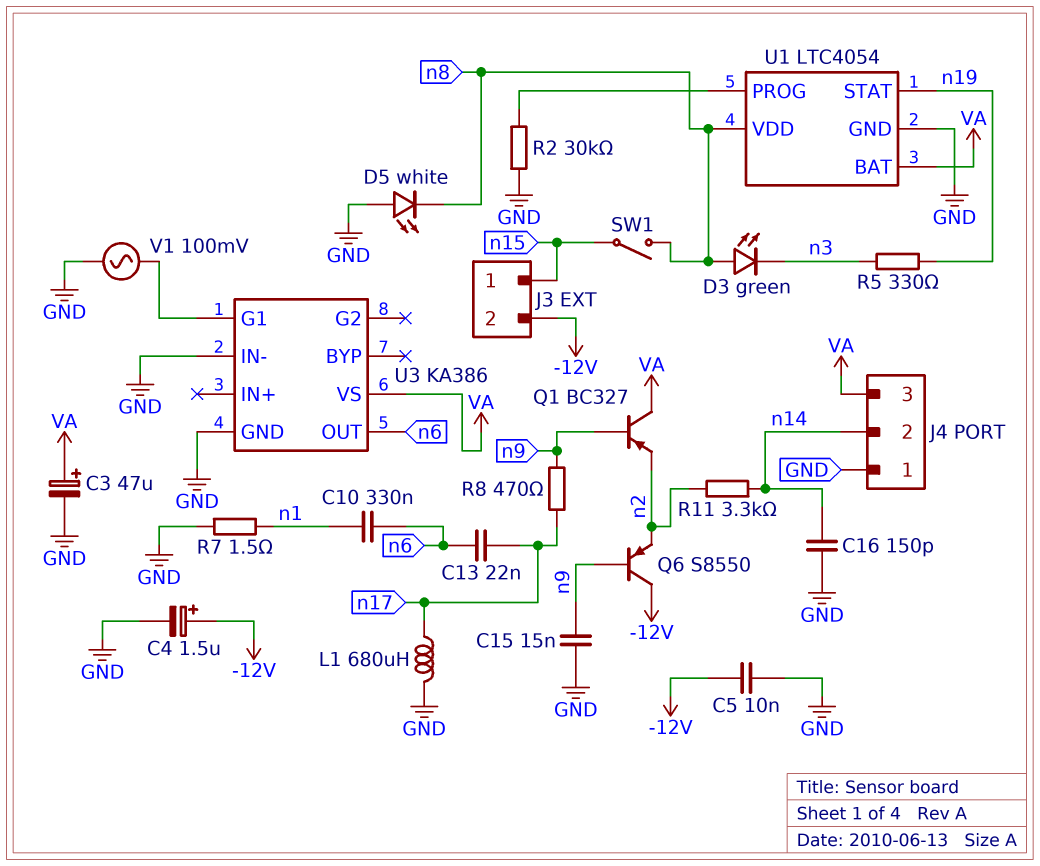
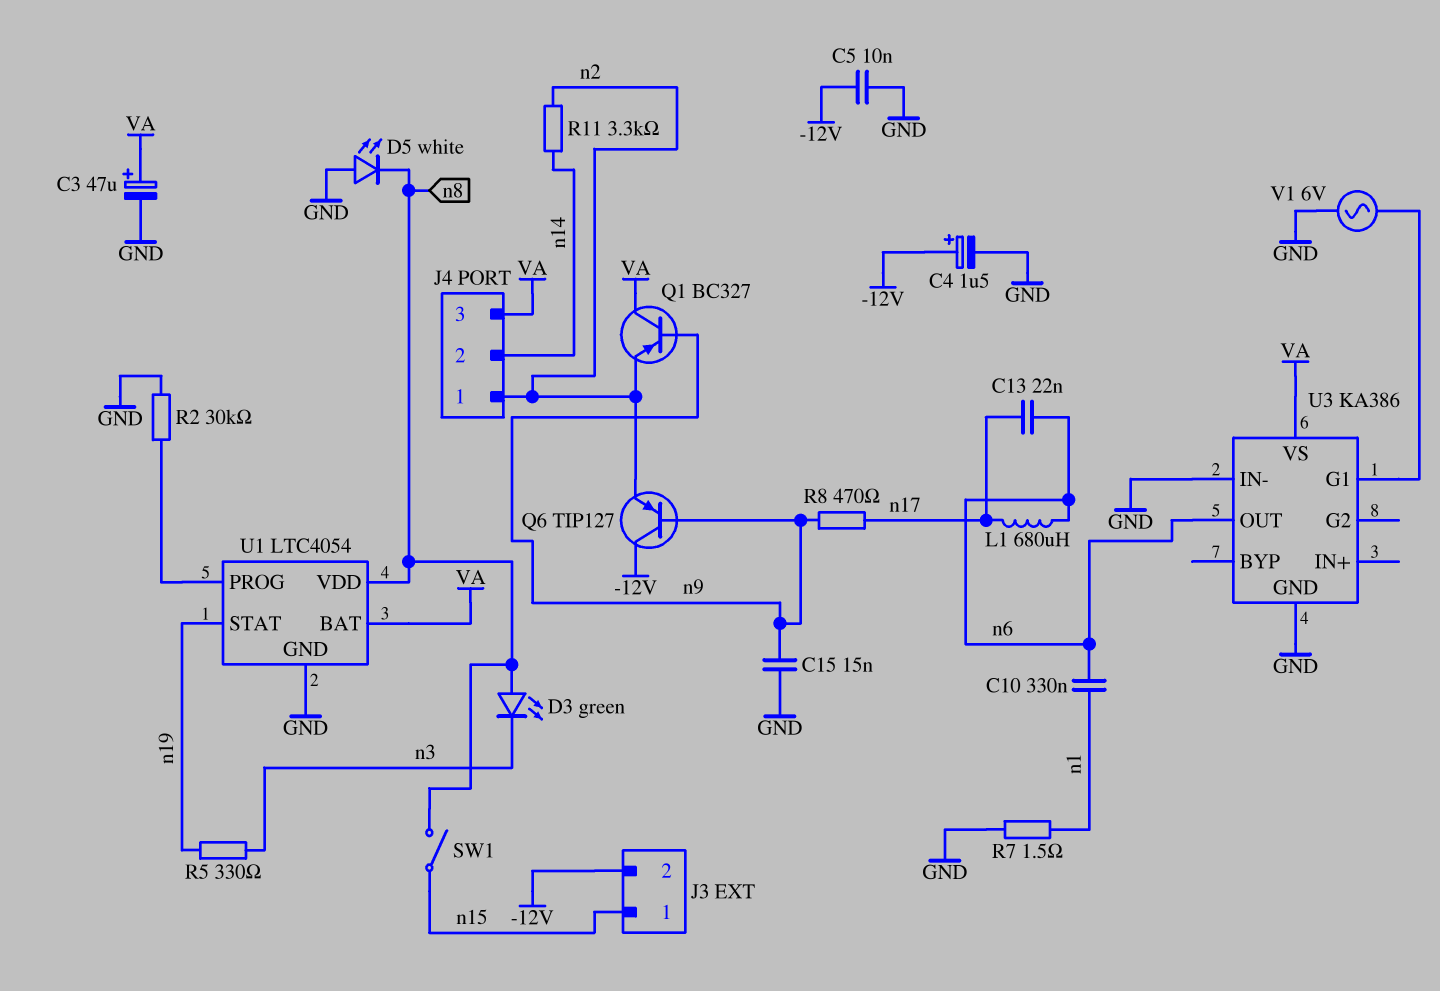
C16: 150pF (GND, n14) -> none
J4 pin 1: GND -> n2
L1: 680uH (GND, n17) -> 680uH (n6, n17)
Q6: PNP S8550 (B n9, C -12V, E n2) -> PNP TIP127 (B n9, C -12V, E n2)
V1: AC 100mV (GND, U3/G1) -> AC 6V (GND, U3/G1)

